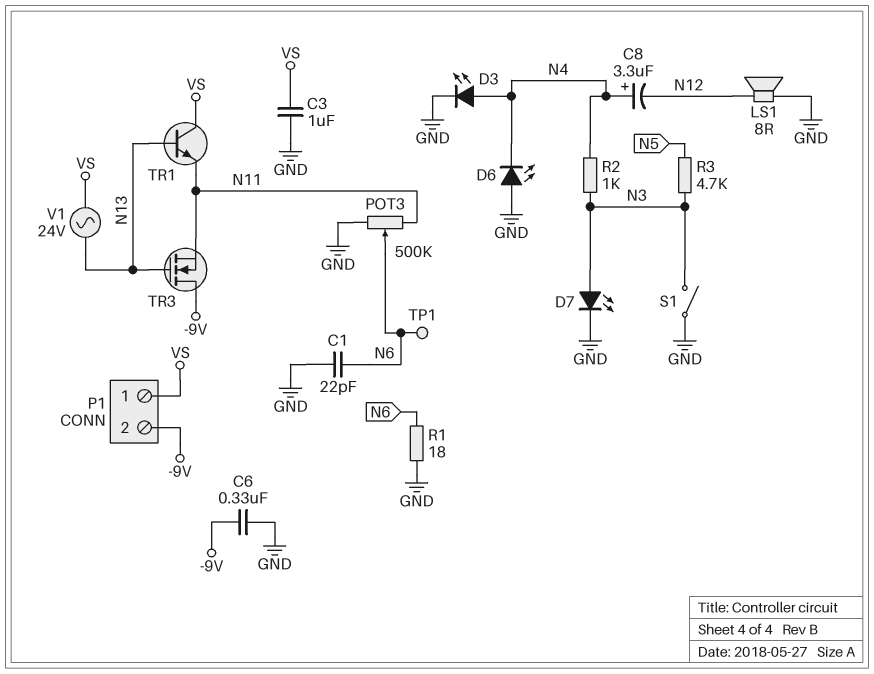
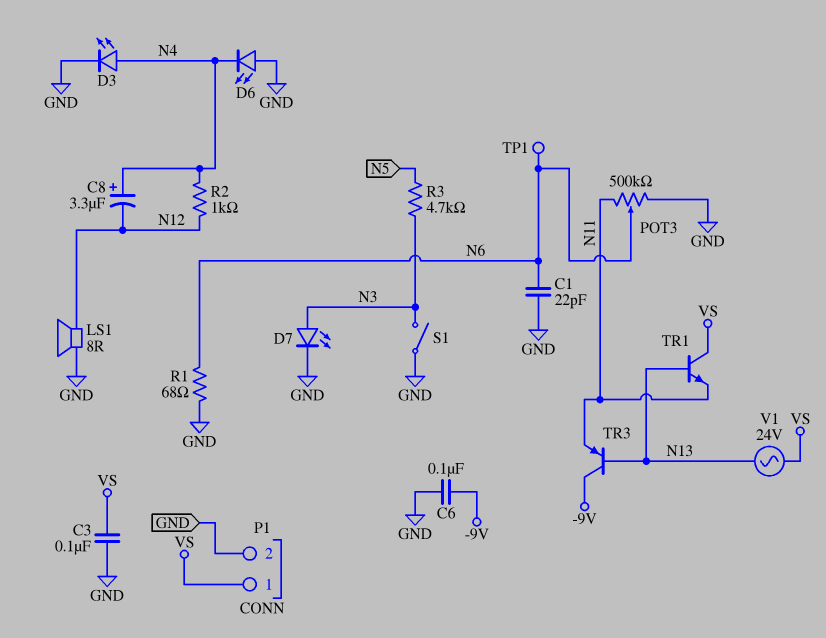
C3: 1uF (GND, VS) -> 100nF (GND, VS)
C6: 330nF (-9V, GND) -> 100nF (-9V, GND)
P1 pin 2: -9V -> GND
R1: 18 (GND, N6) -> 68 (GND, N6)
R2: 1k (N3, N4) -> 1k (N4, N12)
TR3: NMOS (G N13, D -9V, S N11) -> PNP (B N13, C -9V, E N11)

